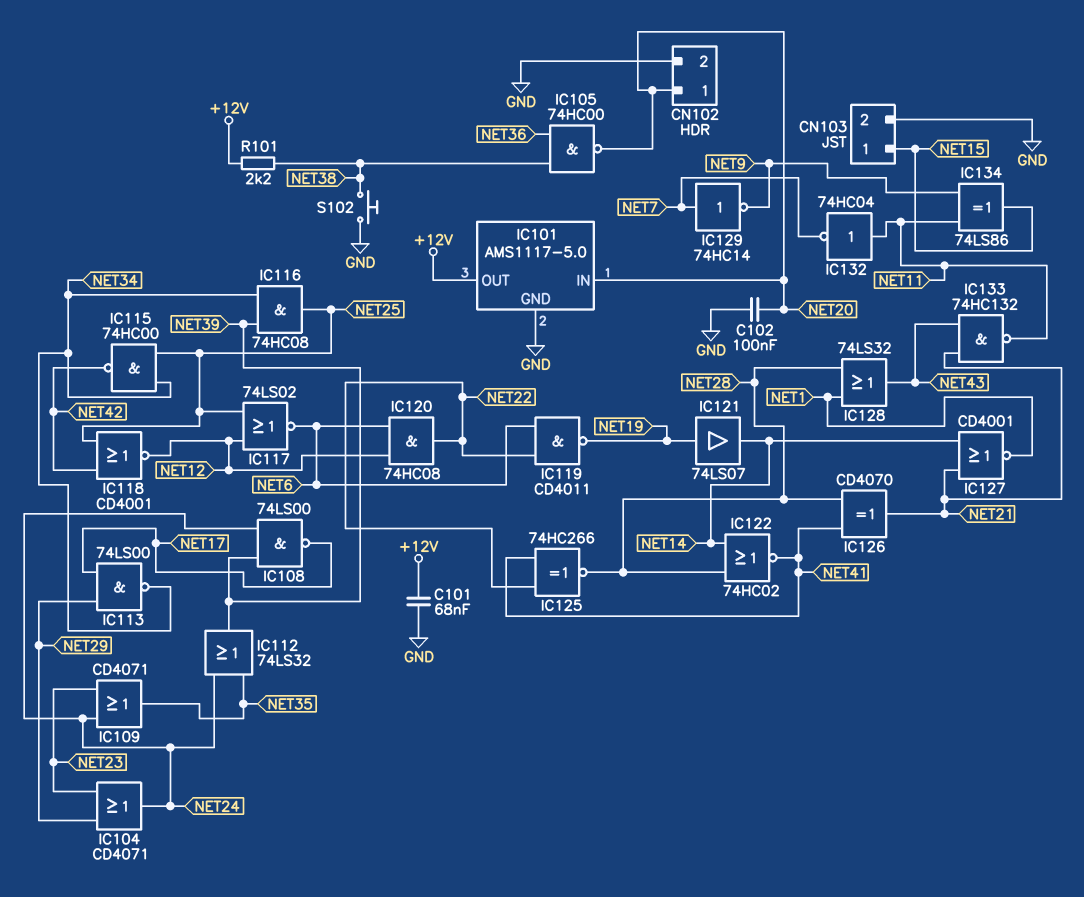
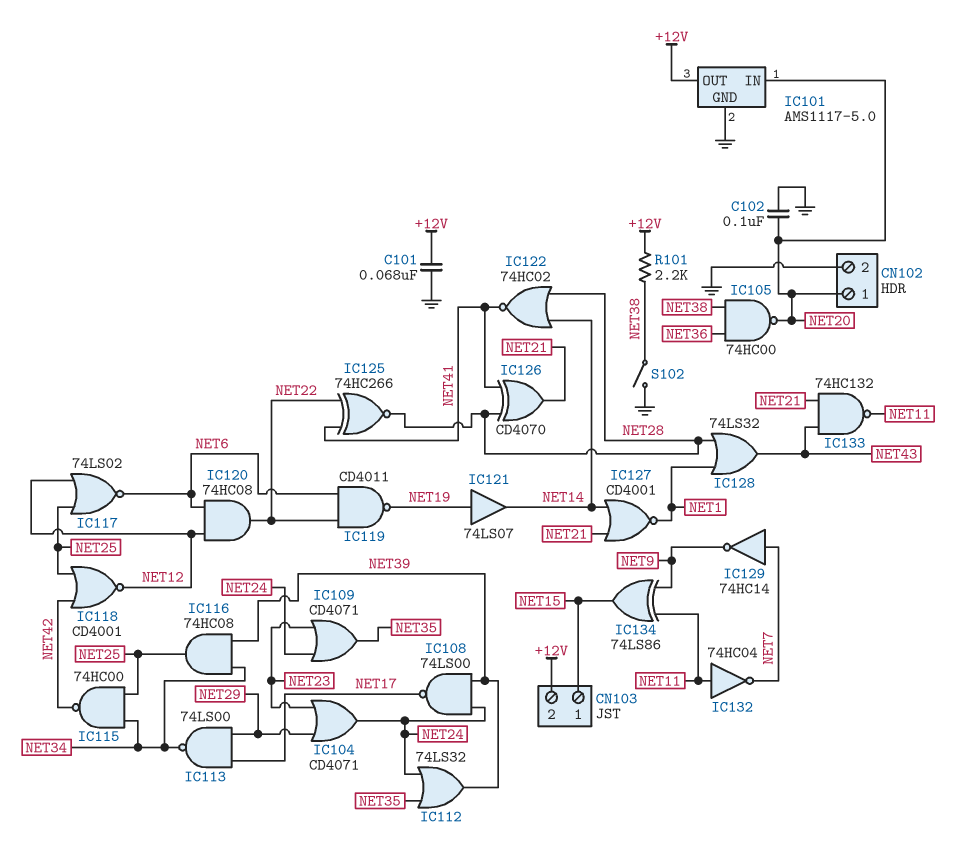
CN103 pin 2: GND -> +12V
S102: button (GND, NET38) -> switch (GND, NET38)

